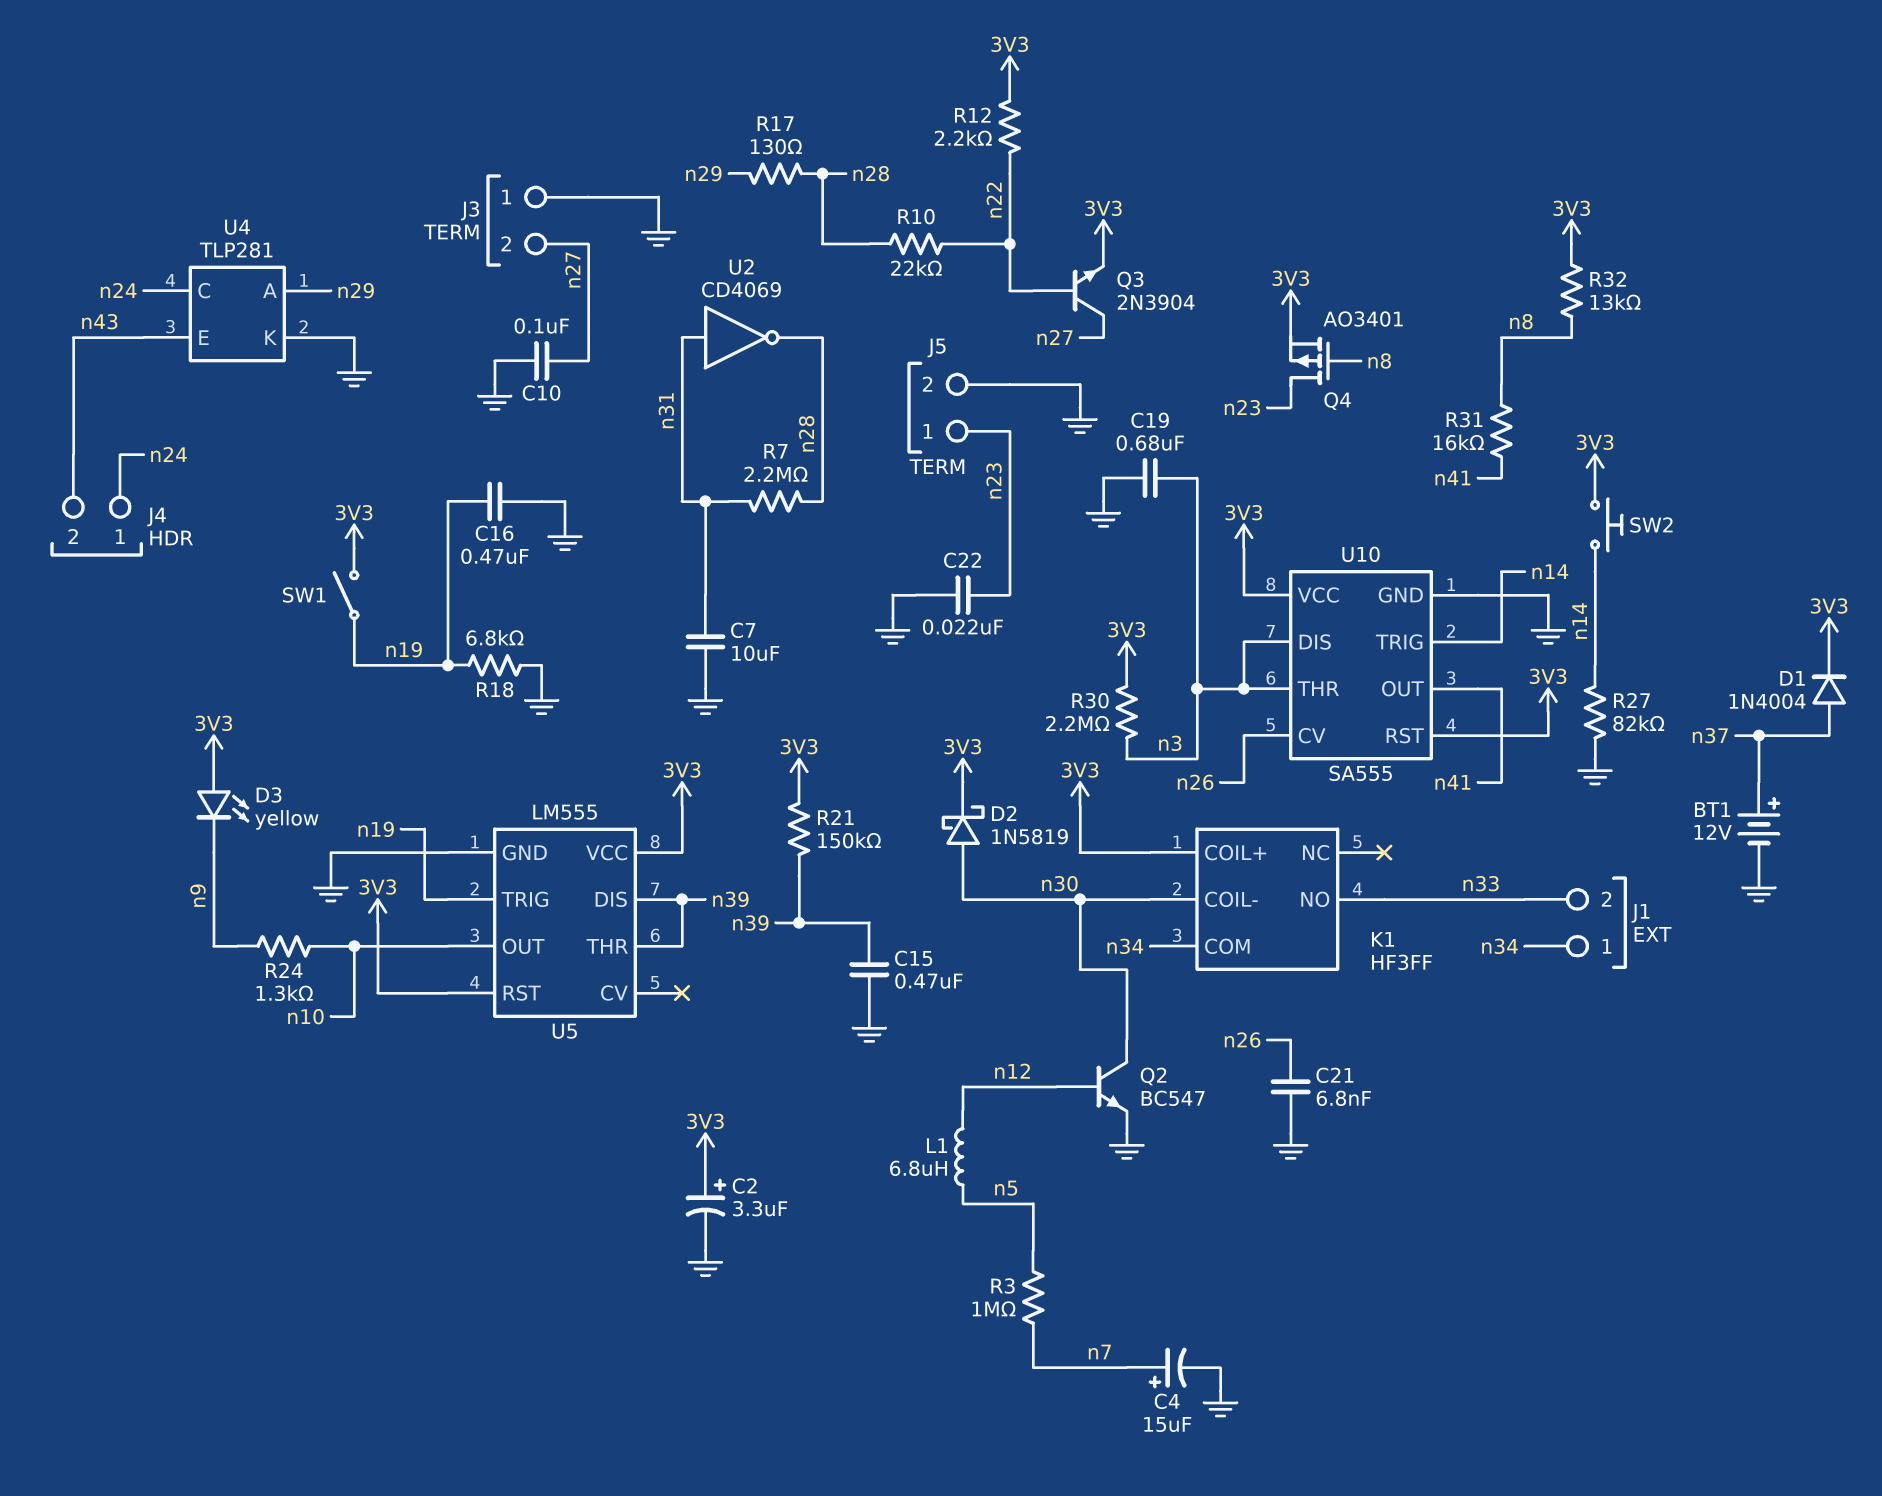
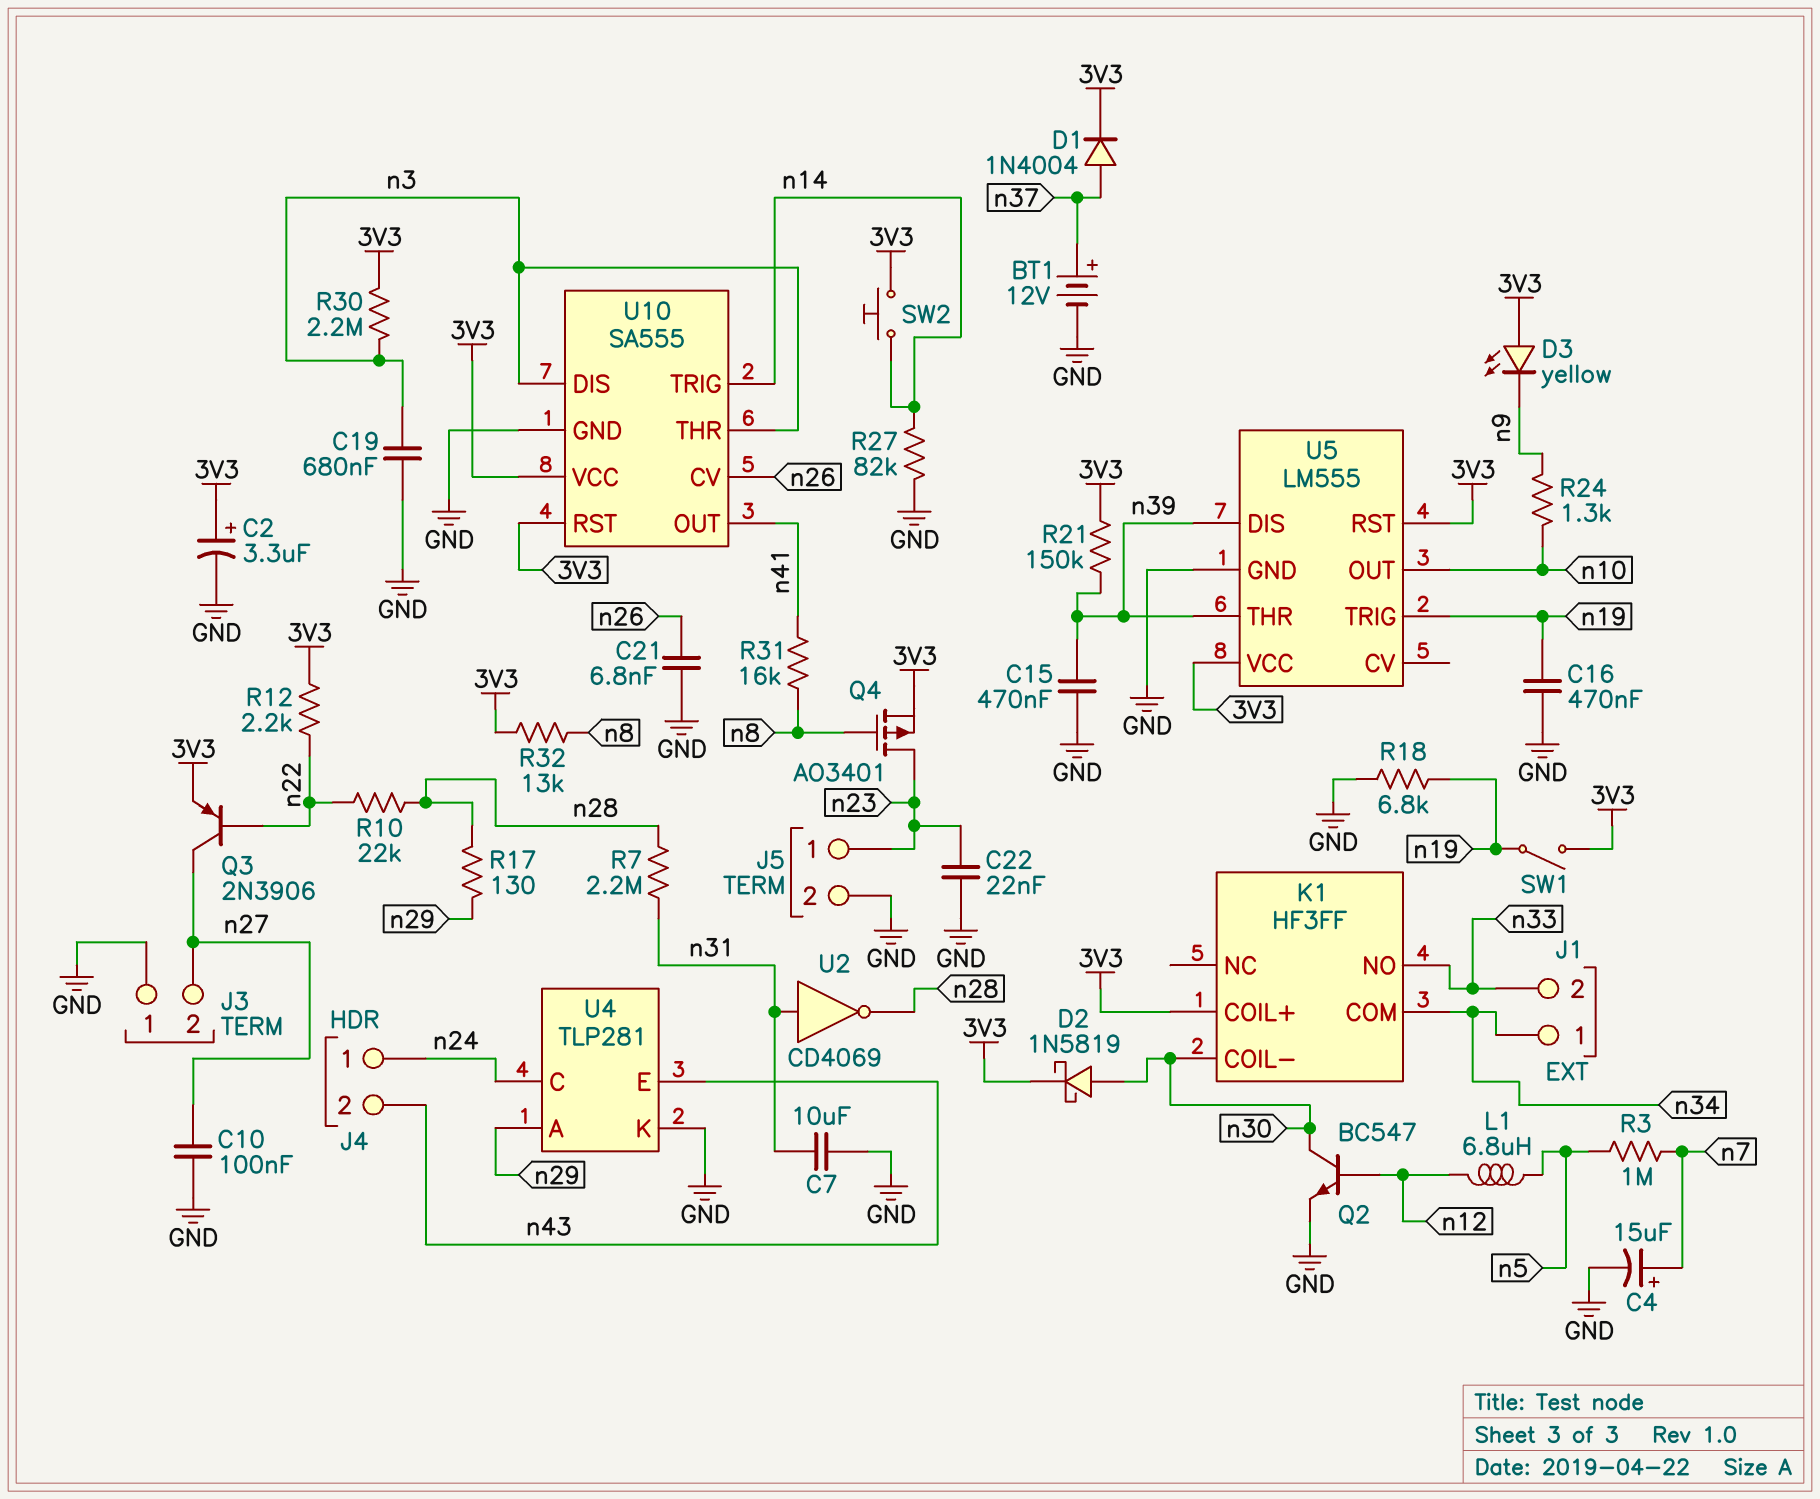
Q3: NPN 2N3904 (B n22, C n27, E 3V3) -> PNP 2N3906 (B n22, C n27, E 3V3)

